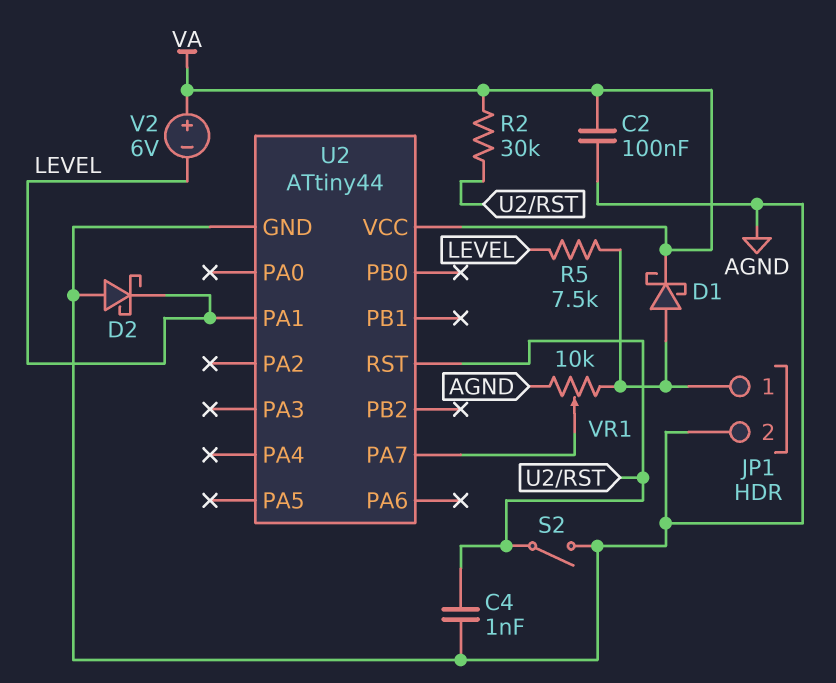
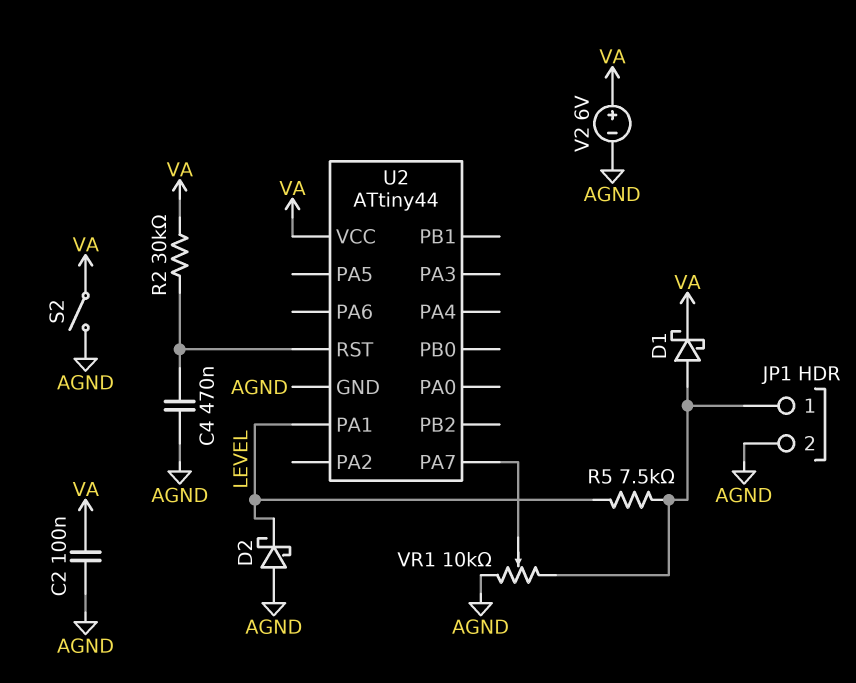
C4: 1nF (AGND, U2/RST) -> 470nF (AGND, U2/RST)
S2: switch (AGND, U2/RST) -> switch (AGND, VA)
V2: 6V (plus VA, minus LEVEL) -> 6V (plus VA, minus AGND)

